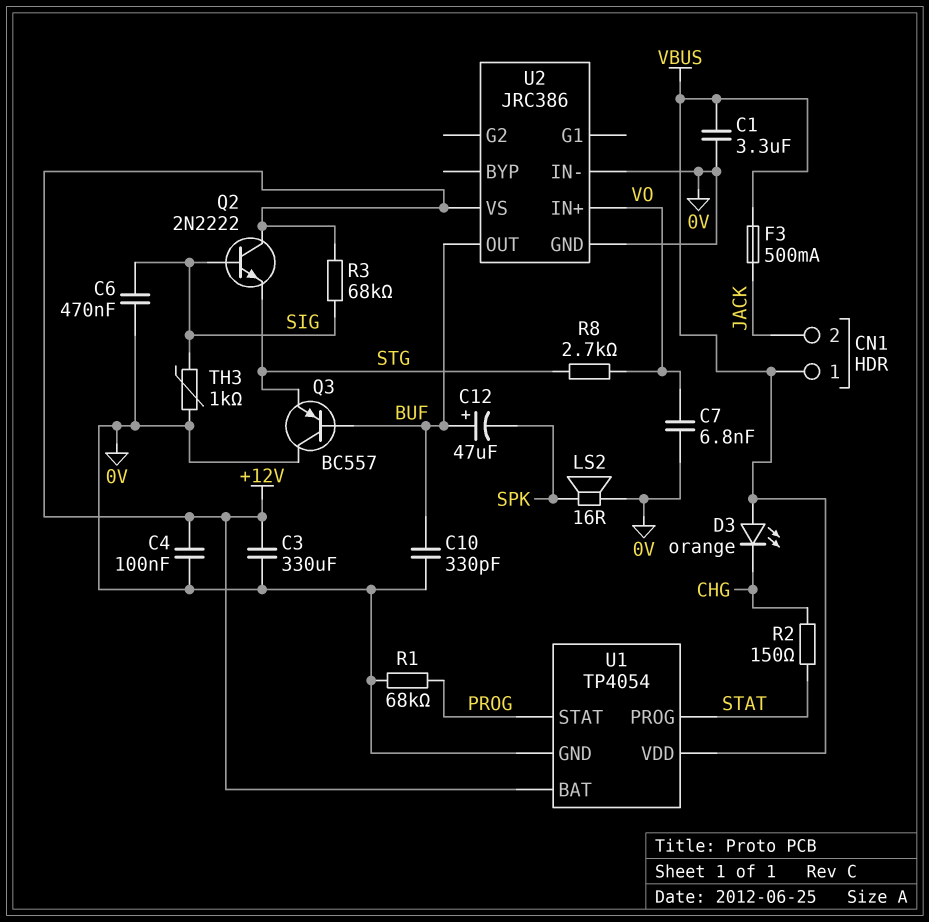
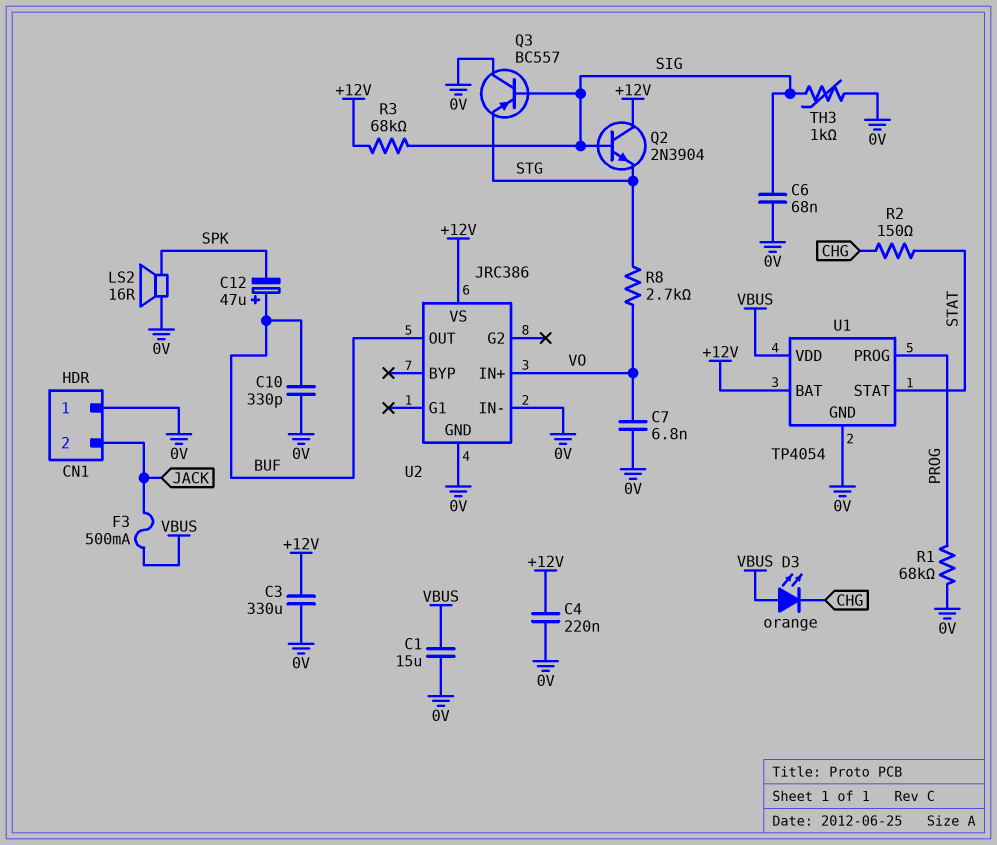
C1: 3.3uF (0V, VBUS) -> 15uF (0V, VBUS)
C4: 100nF (+12V, 0V) -> 220nF (+12V, 0V)
C6: 470nF (0V, SIG) -> 68nF (0V, SIG)
CN1 pin 1: VBUS -> 0V
Q2: NPN 2N2222 (B SIG, C +12V, E STG) -> NPN 2N3904 (B SIG, C +12V, E STG)
Q3: PNP BC557 (B BUF, C 0V, E STG) -> PNP BC557 (B SIG, C 0V, E STG)
U1 pin PROG: STAT -> PROG
U1 pin STAT: PROG -> STAT

